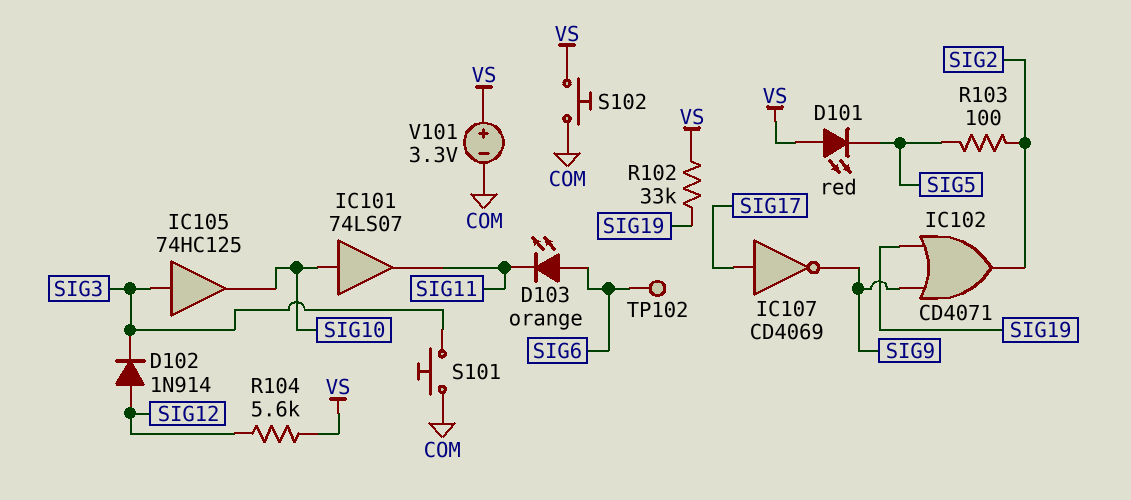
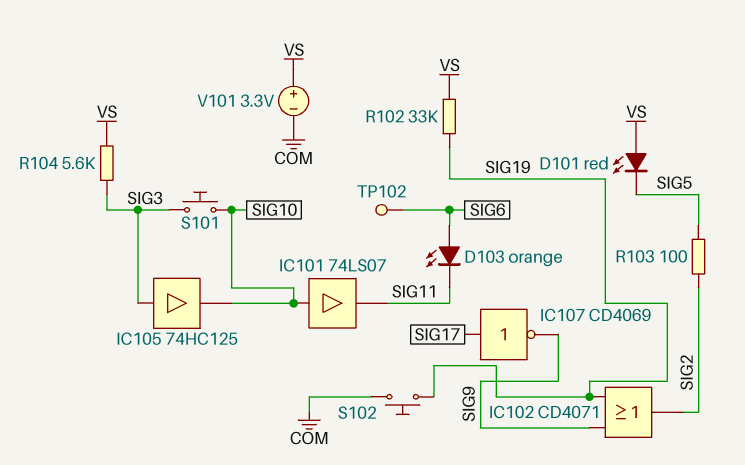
D102: diode 1N914 (A SIG12, K SIG3) -> none
R104: 5.6k (SIG12, VS) -> 5.6k (SIG3, VS)
S101: button (COM, SIG3) -> button (SIG3, SIG10)
S102: button (COM, VS) -> button (COM, SIG19)

